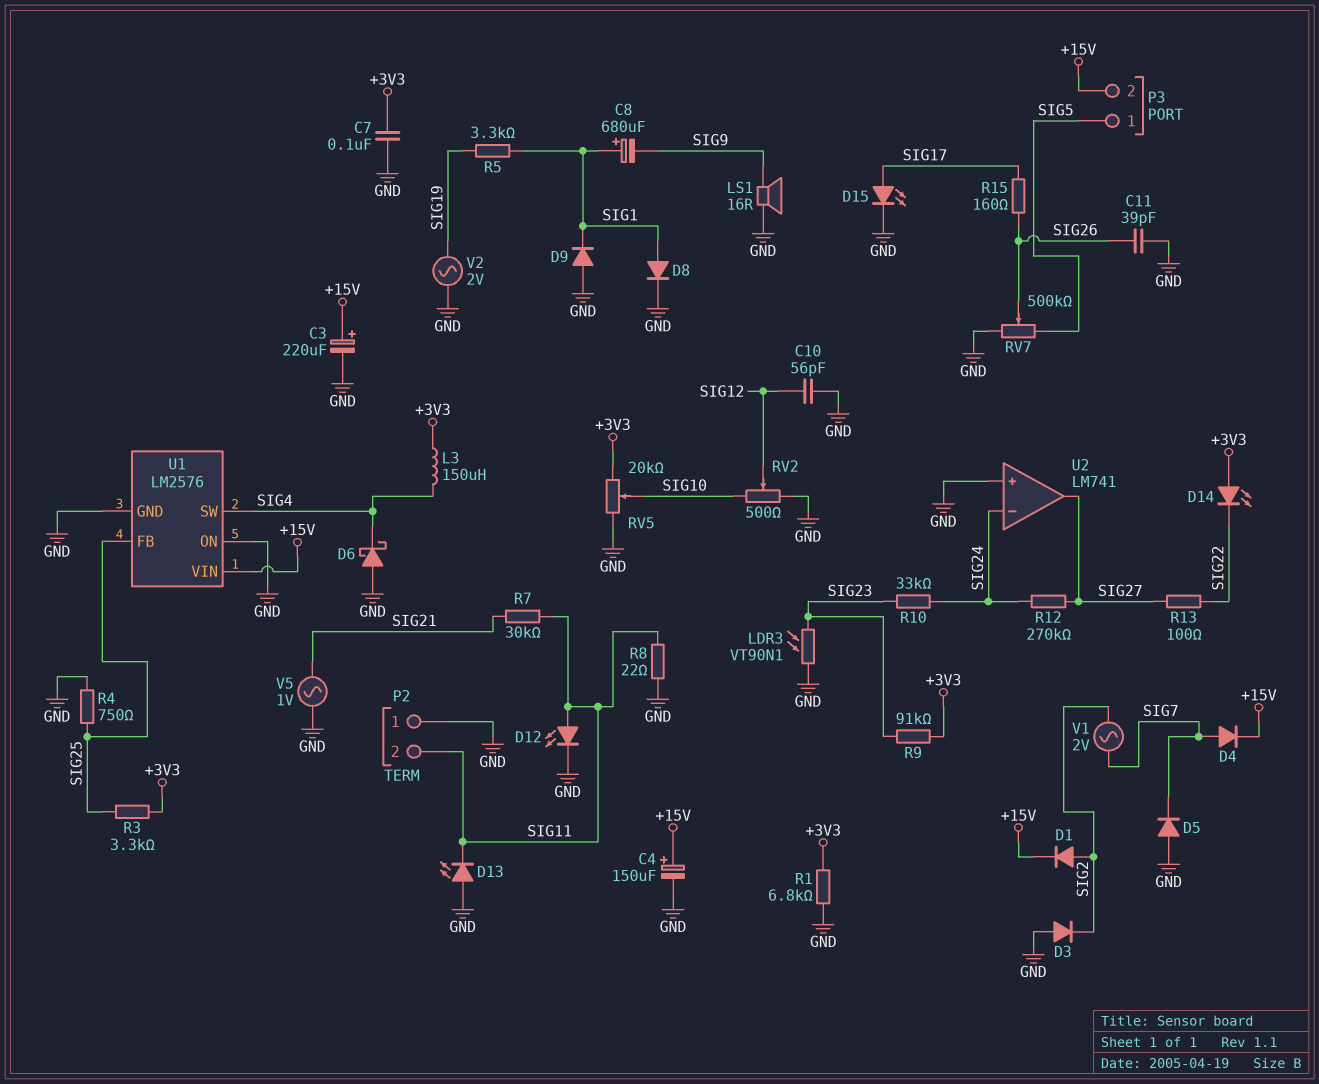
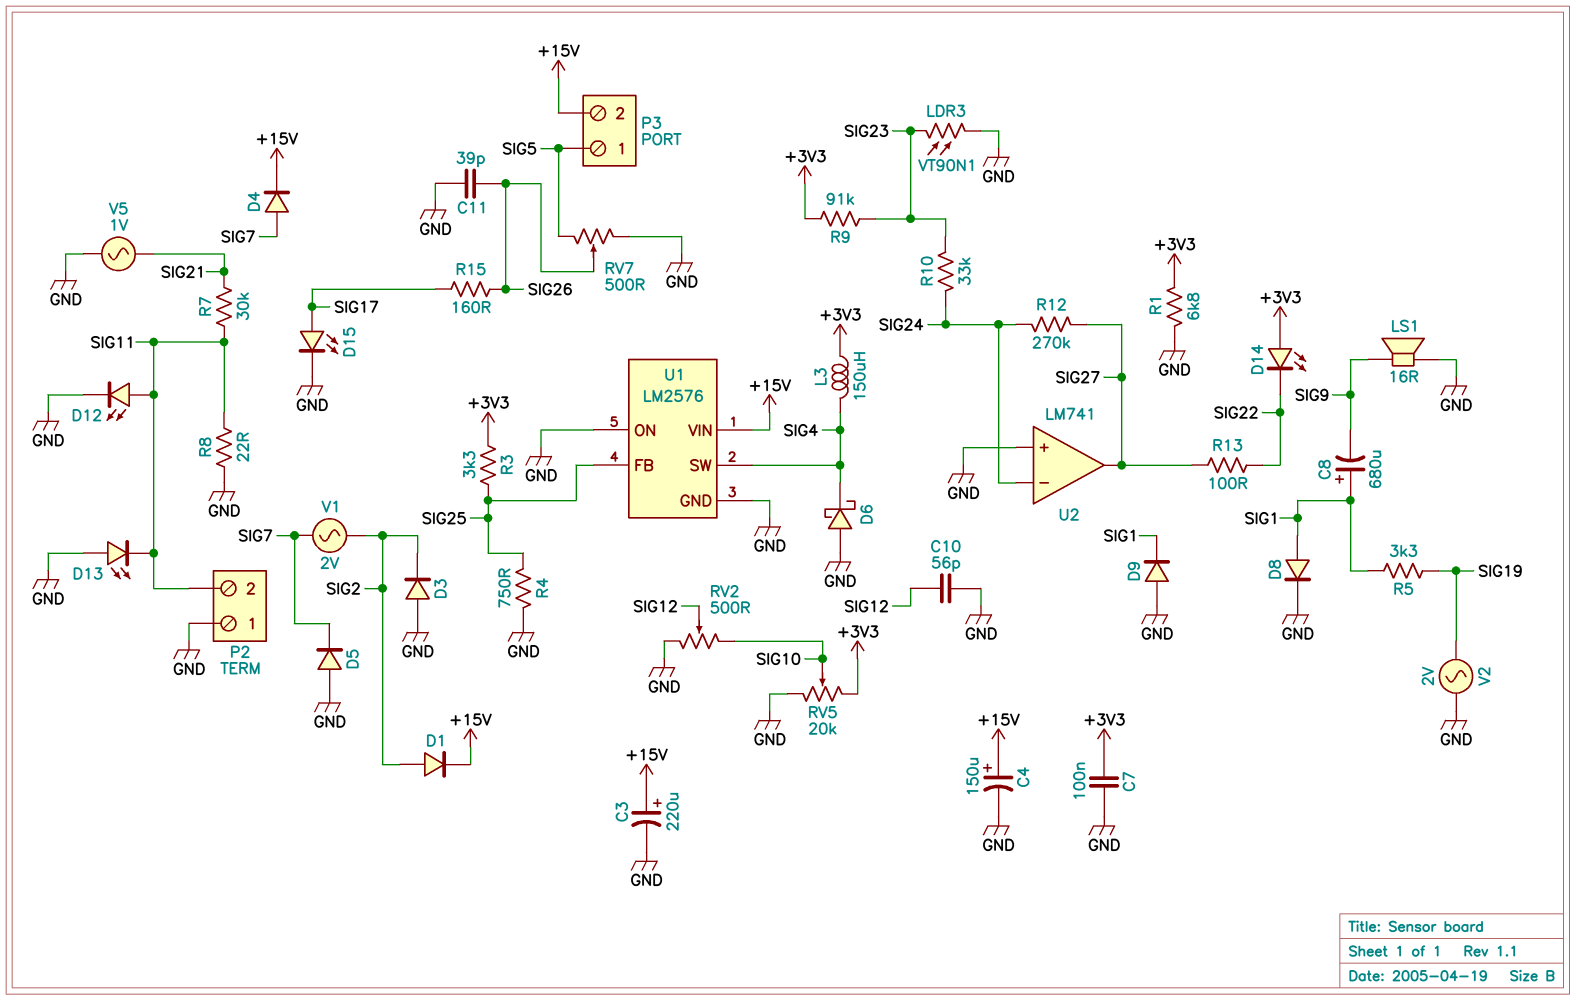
RV7: 500k (GND, SIG5, wiper SIG26) -> 500 (GND, SIG5, wiper SIG26)

